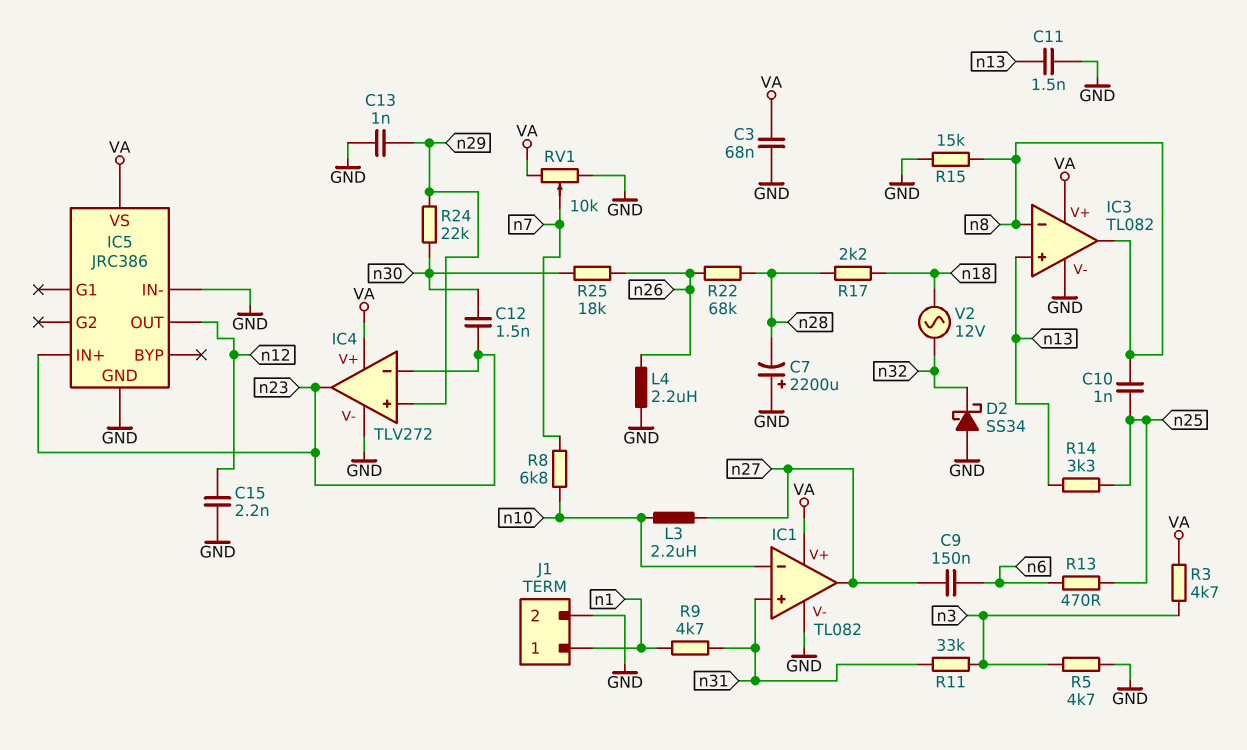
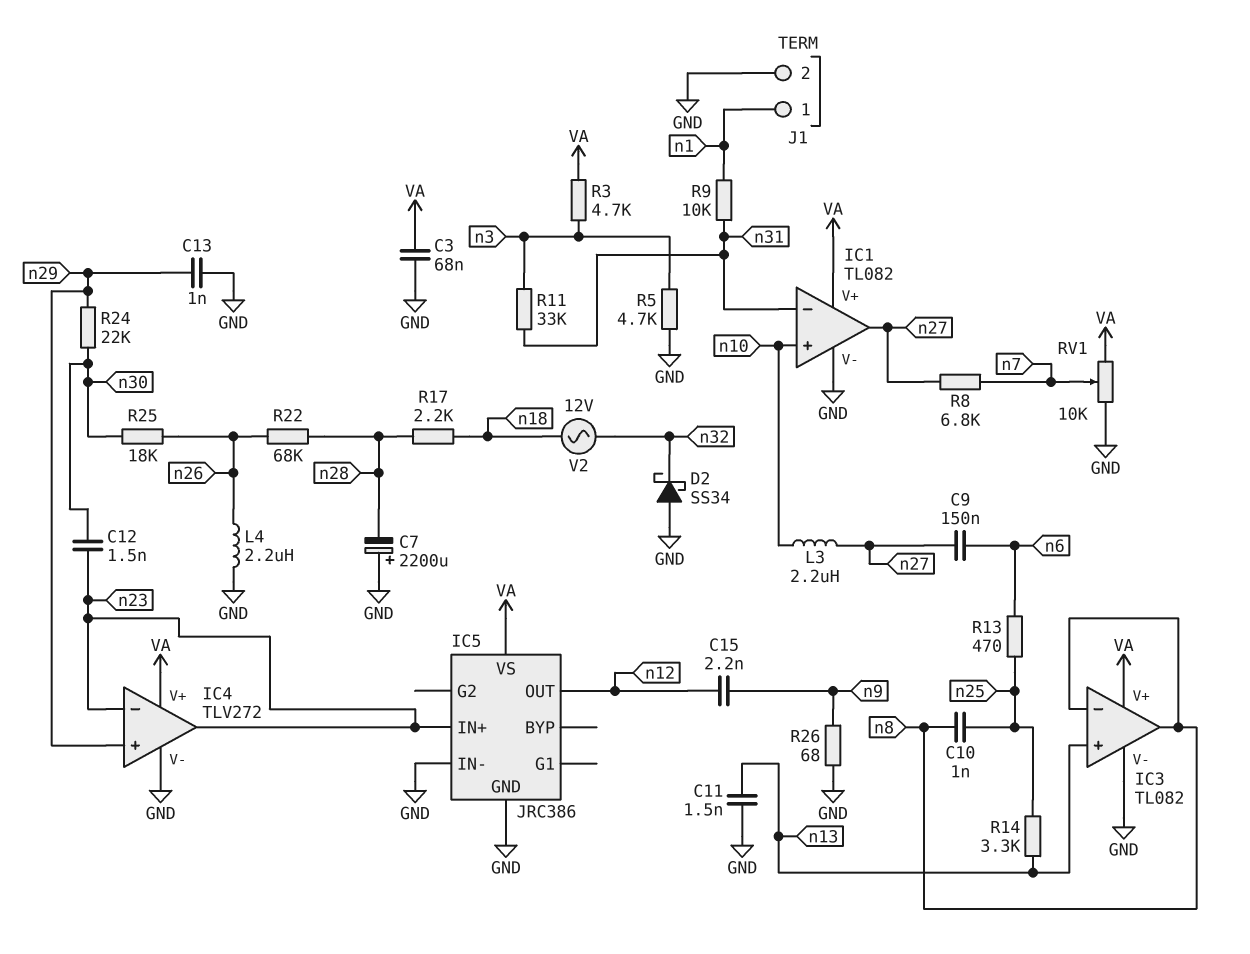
C15: 2.2nF (GND, n12) -> 2.2nF (n9, n12)
IC1 pin in+: n31 -> n10
IC1 pin in-: n10 -> n31
R8: 6.8k (n7, n10) -> 6.8k (n7, n27)
R9: 4.7k (n1, n31) -> 10k (n1, n31)
R15: 15k (GND, n8) -> none
R26: none -> 68 (GND, n9)

